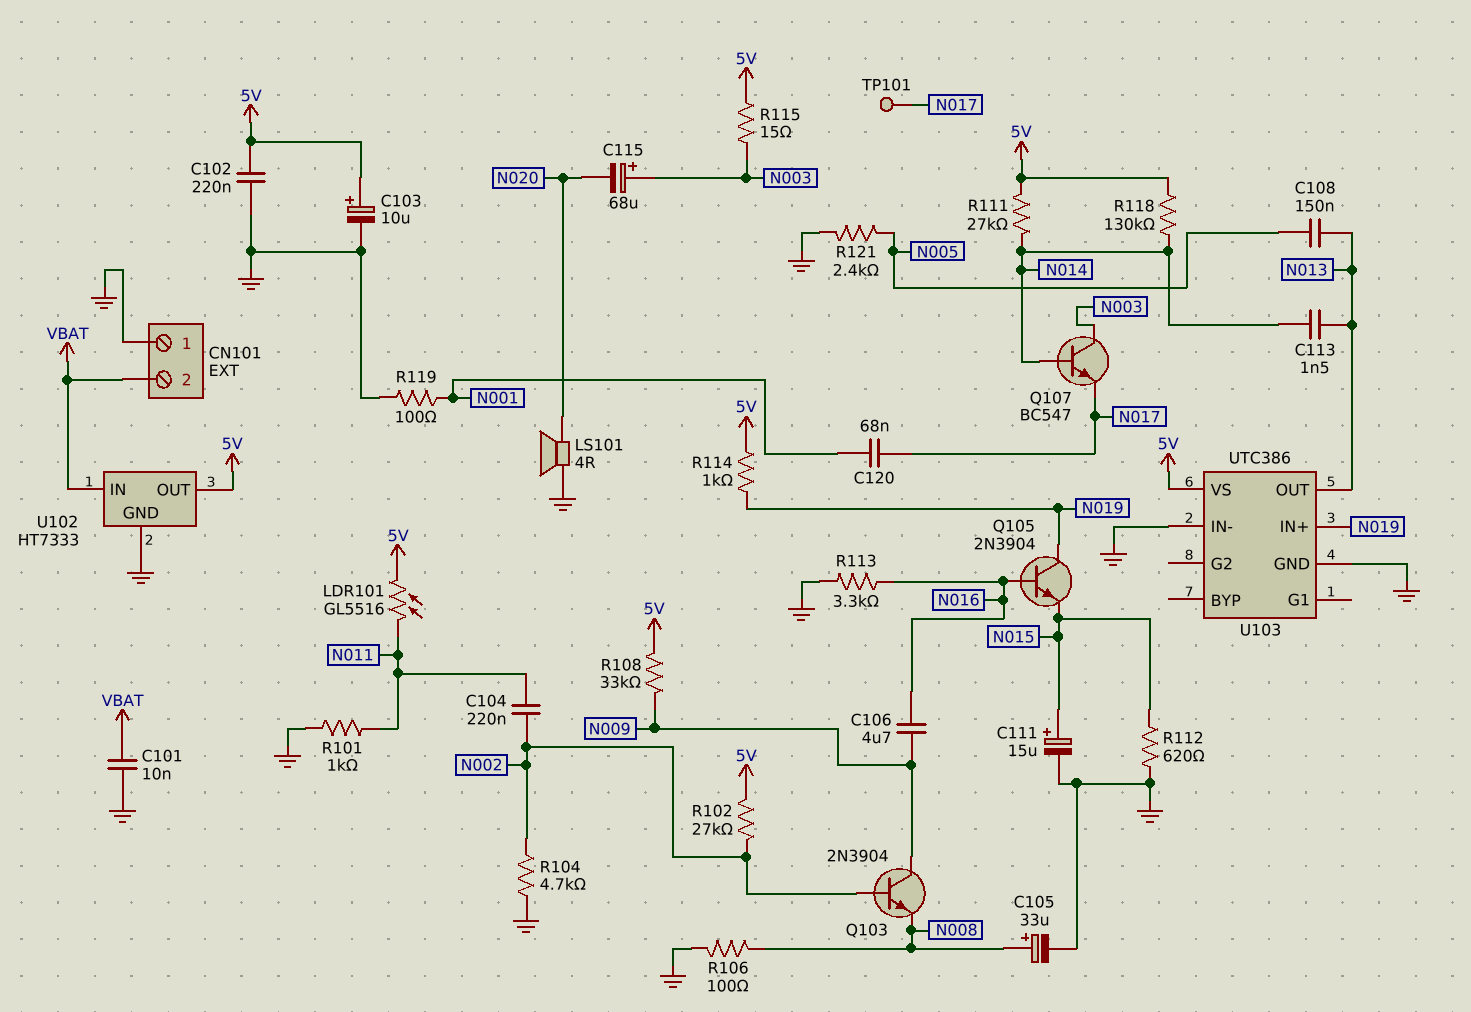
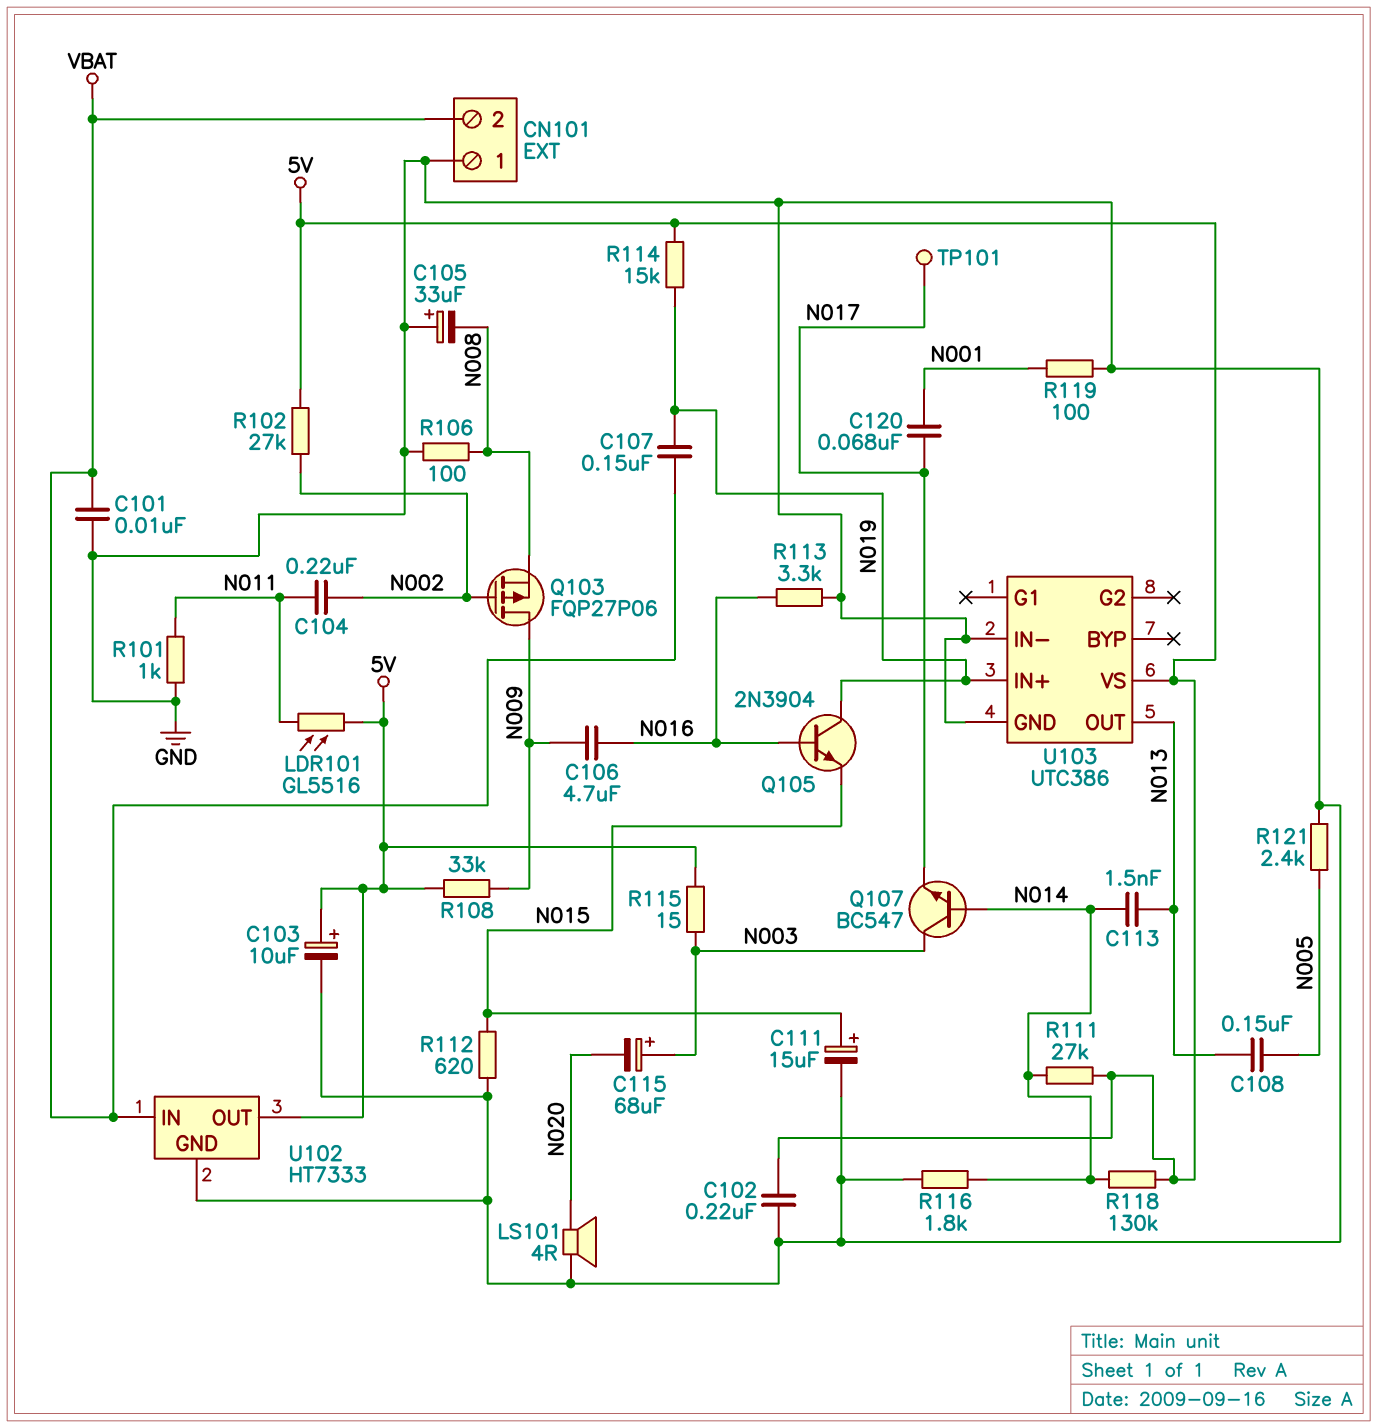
C105: 33uF (plus N008, minus GND) -> 33uF (plus GND, minus N008)
C107: none -> 150nF (N019, VBAT)
Q103: NPN 2N3904 (B N002, C N009, E N008) -> PMOS FQP27P06 (G N002, D N009, S N008)
R104: 4.7k (GND, N002) -> none
R114: 1k (5V, N019) -> 15k (5V, N019)
R116: none -> 1.8k (GND, N014)

